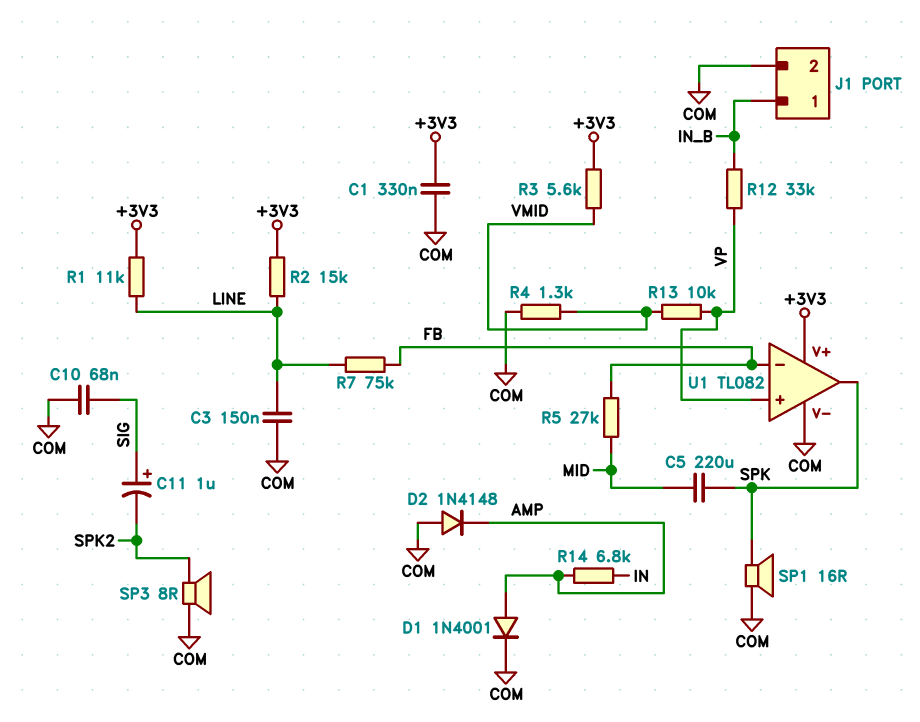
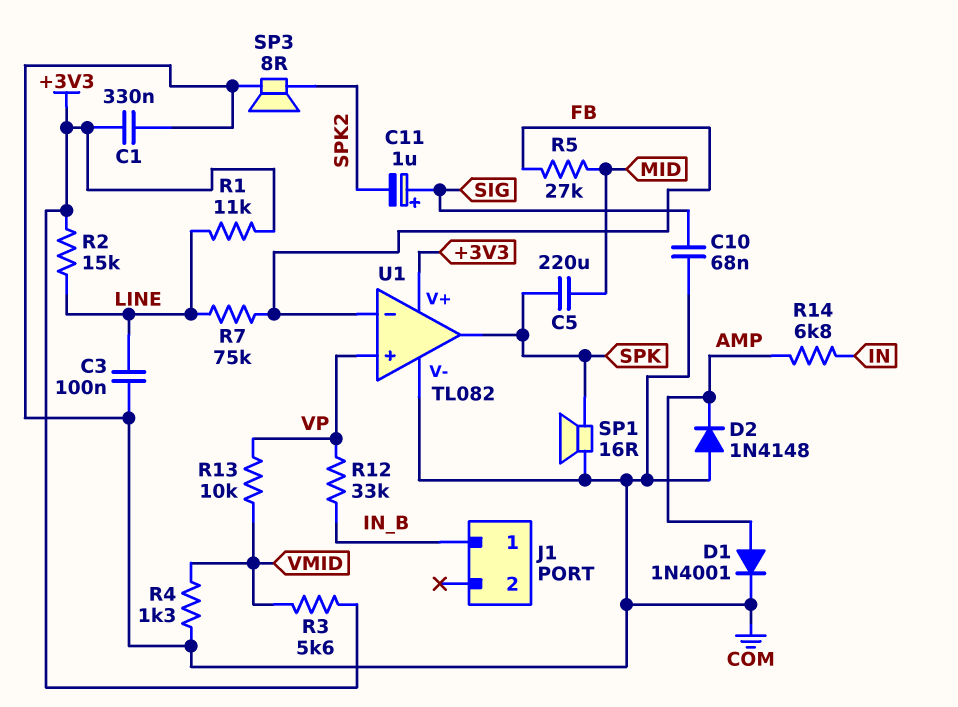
C3: 150nF (COM, LINE) -> 100nF (COM, LINE)
J1 pin 2: COM -> none

